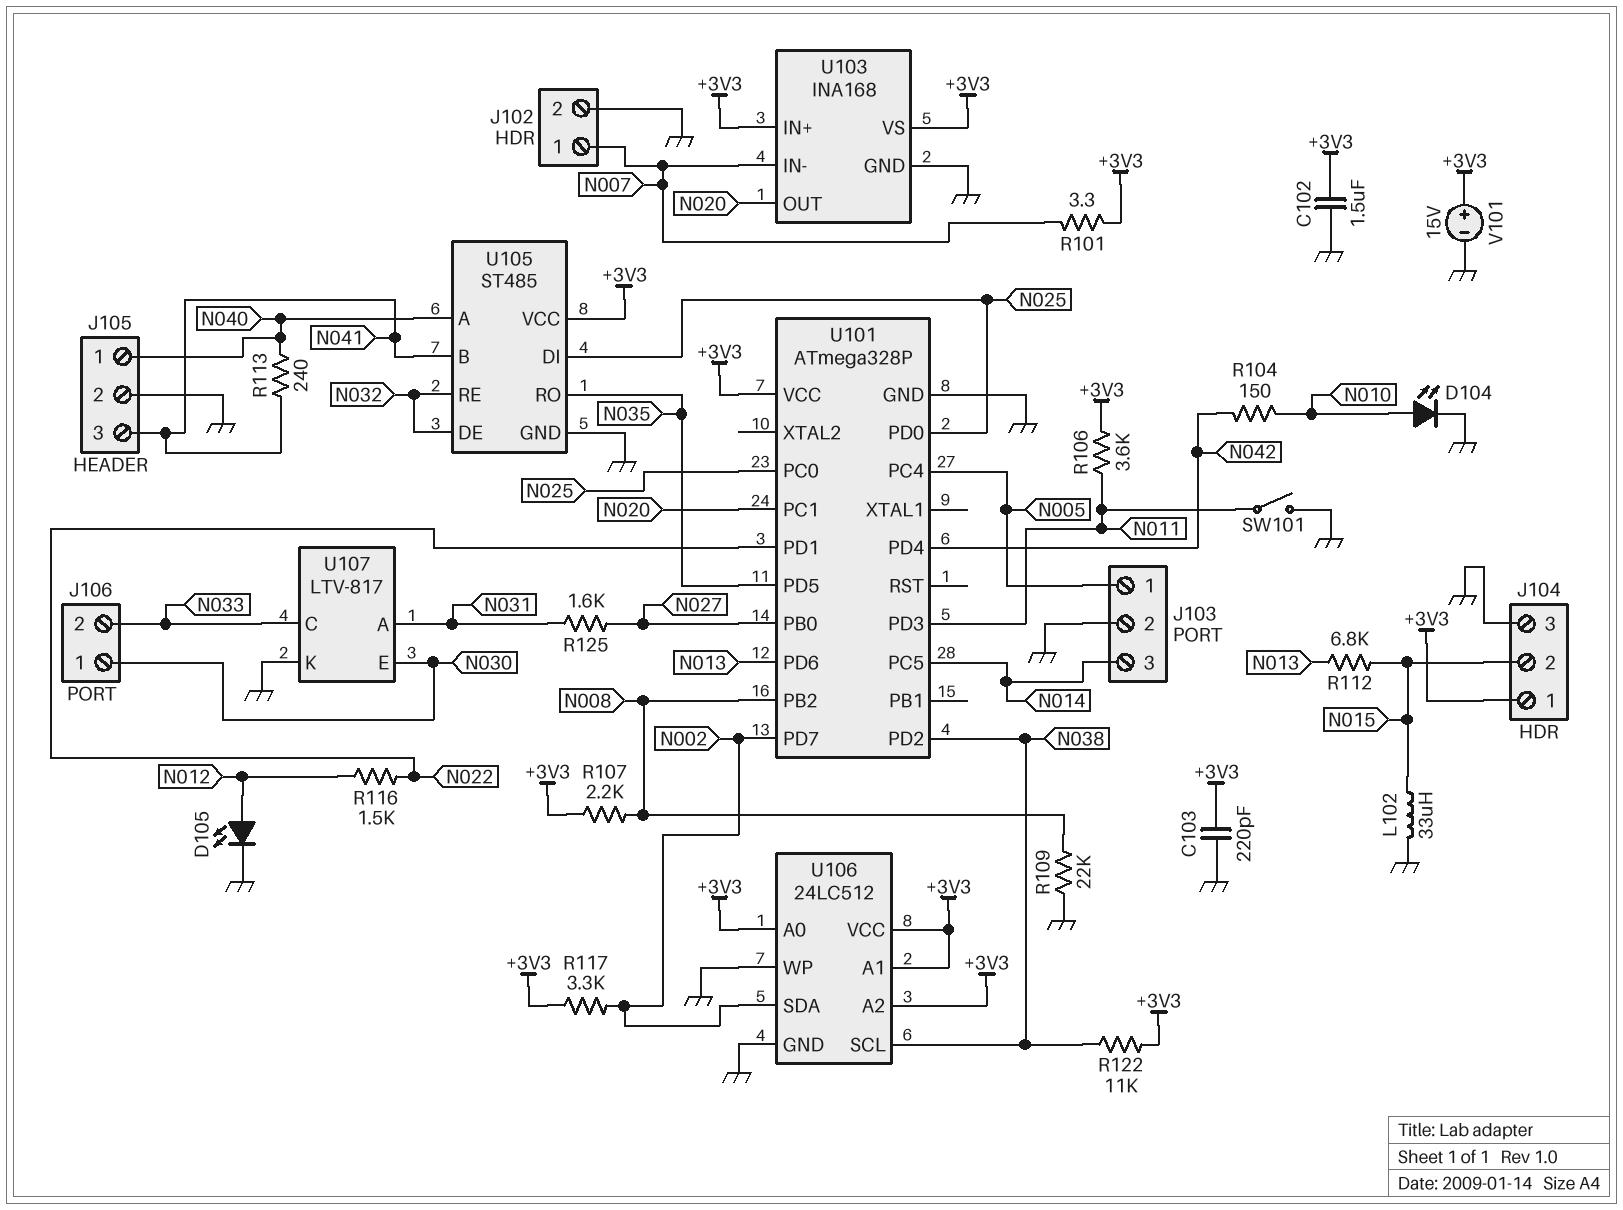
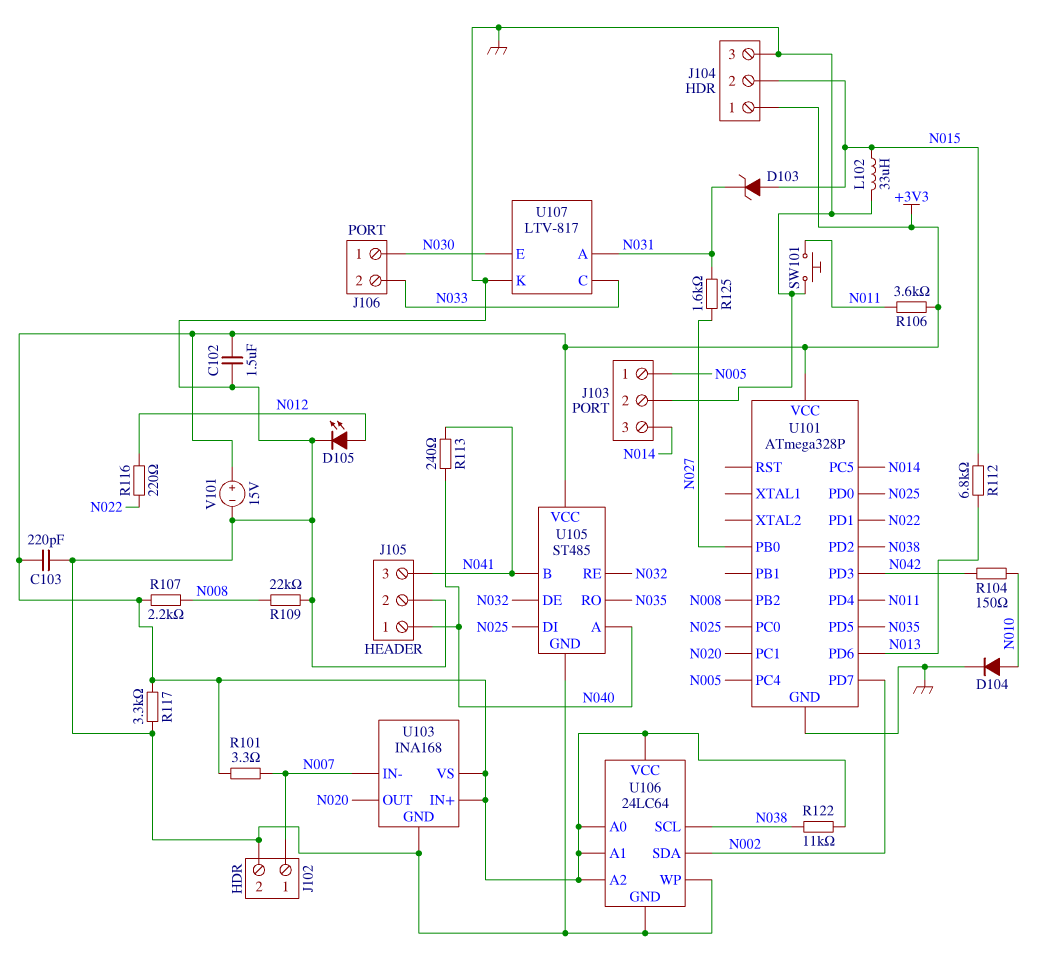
D103: none -> zener (A N015, K N031)
D104: LED (A N010, K GND) -> diode (A N010, K GND)
R116: 1.5k (N012, N022) -> 220 (N012, N022)
R117: 3.3k (+3V3, N002) -> 3.3k (+3V3, GND)
SW101: switch (GND, N011) -> button (GND, N011)
U101 pin PD3: N011 -> N042
U101 pin PD4: N042 -> N011
U106: 24LC512 -> 24LC64

